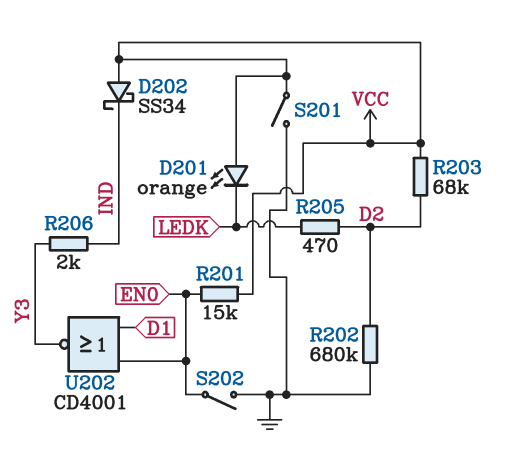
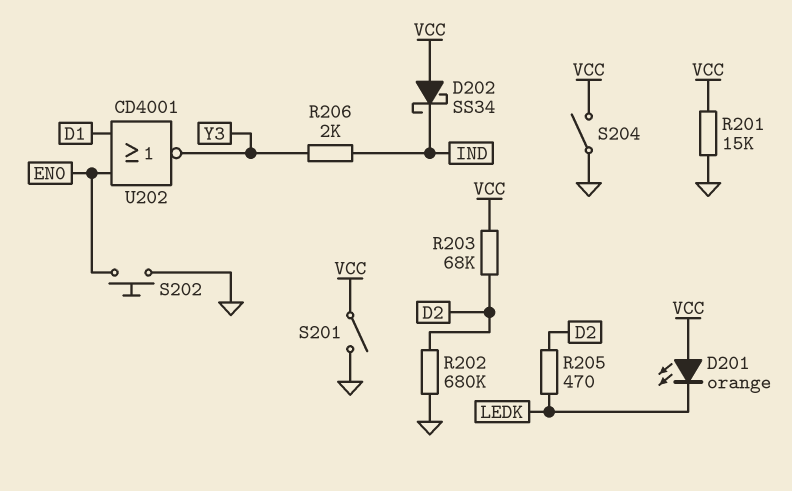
R201: 15k (EN0, VCC) -> 15k (GND, VCC)
S202: switch (EN0, GND) -> button (EN0, GND)
S204: none -> switch (GND, VCC)

